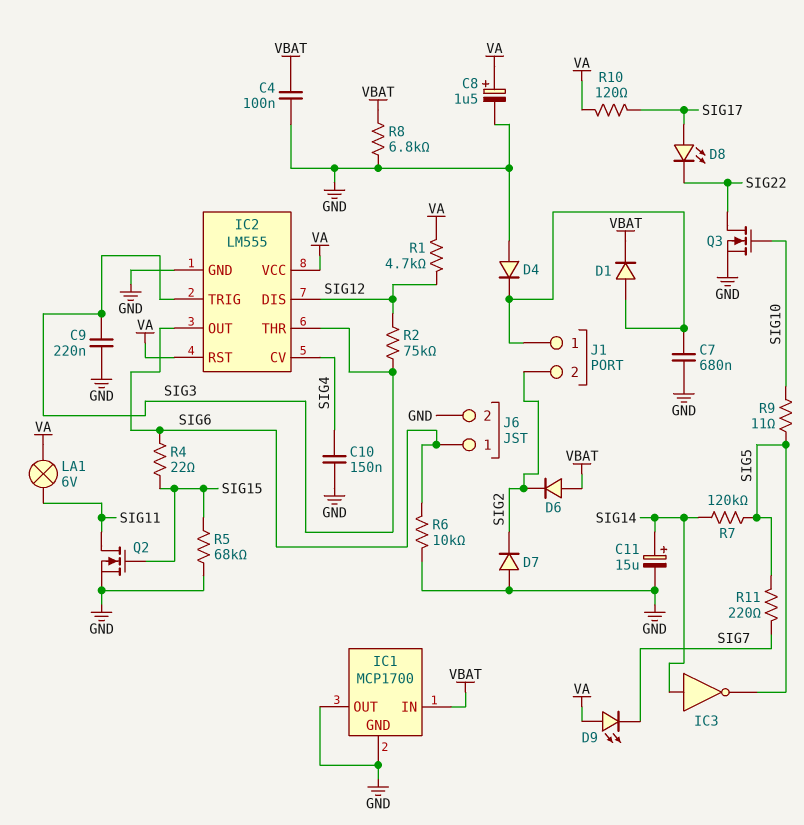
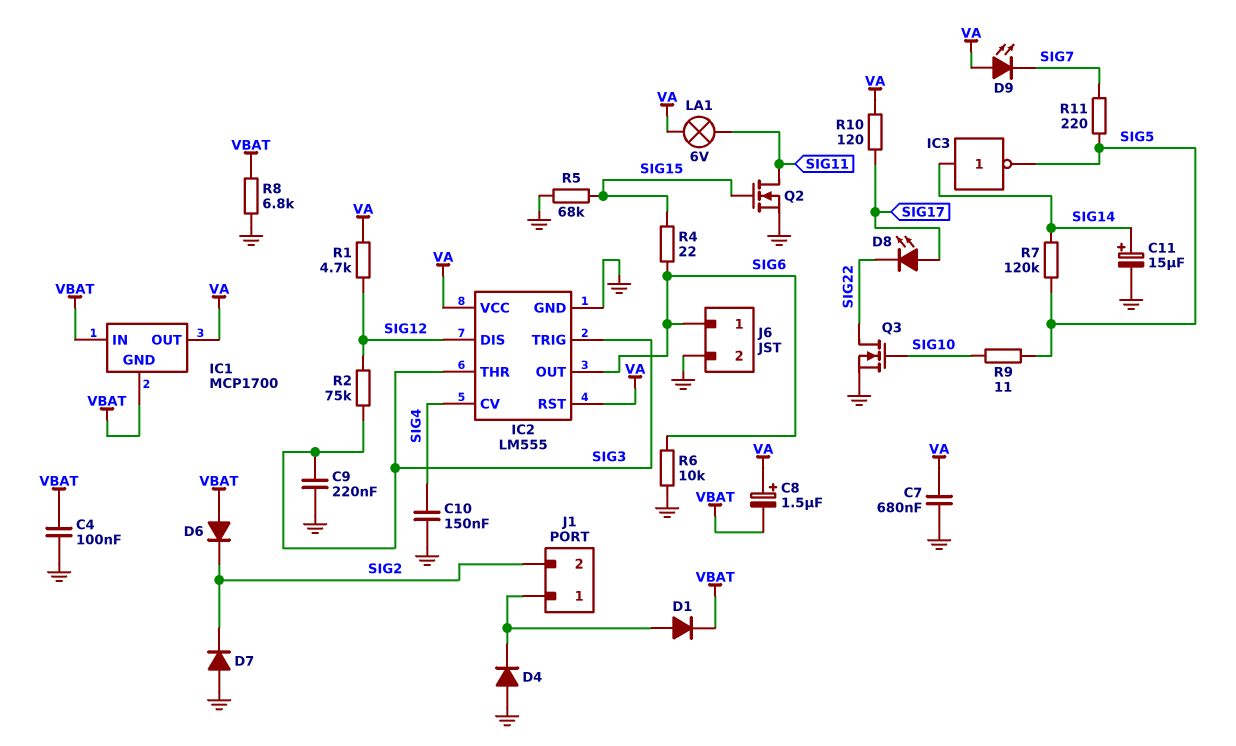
C7: 680nF (GND, J1/1) -> 680nF (GND, VA)
C8: 1.5uF (plus VA, minus GND) -> 1.5uF (plus VA, minus VBAT)
IC1 pin GND: GND -> VBAT
IC1 pin OUT: GND -> VA

